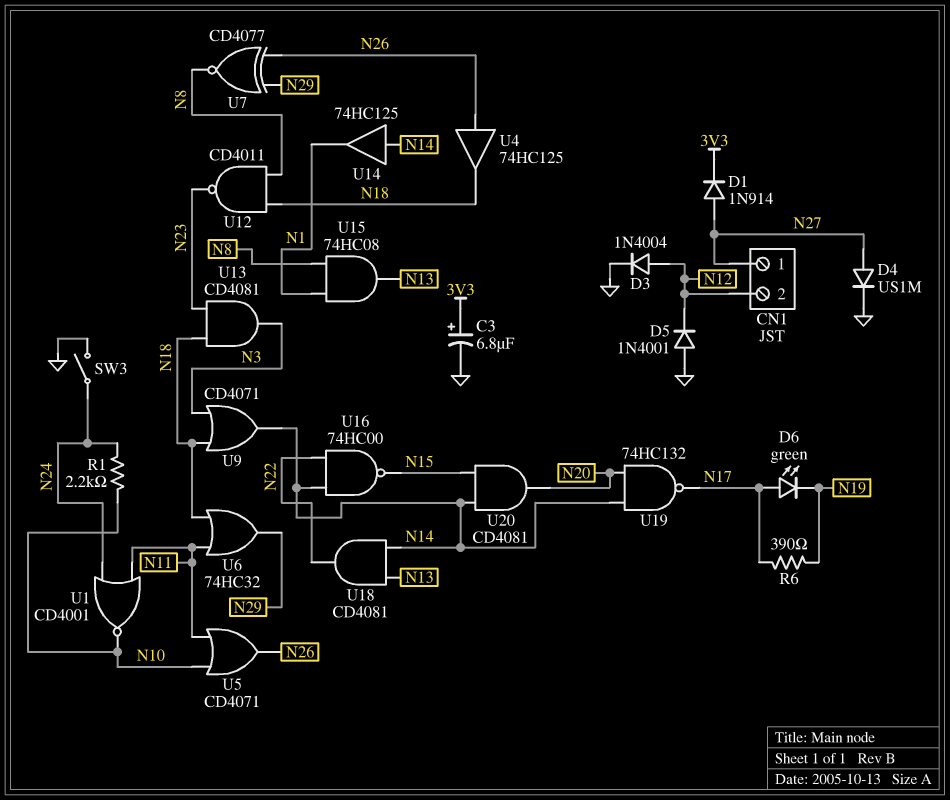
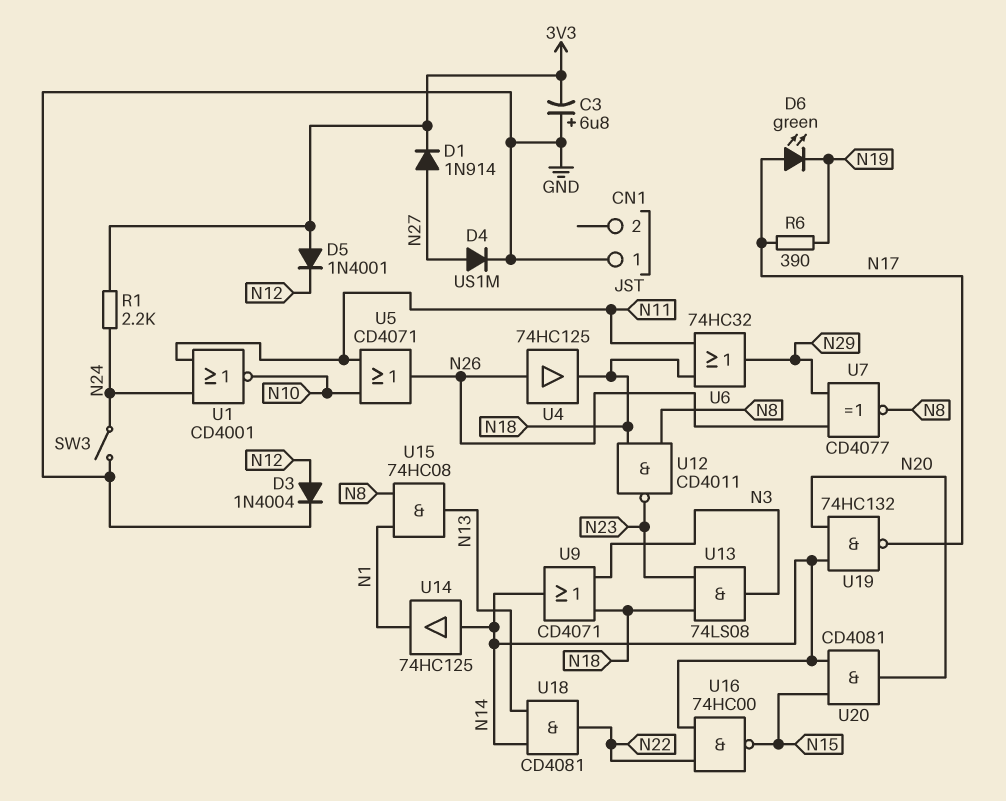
C3: 6.8uF (plus 3V3, minus GND) -> 6.8uF (plus GND, minus 3V3)
CN1 pin 1: N27 -> GND
CN1 pin 2: N12 -> none
D5: diode 1N4001 (A GND, K N12) -> diode 1N4001 (A 3V3, K N12)
R1: 2.2k (N10, N24) -> 2.2k (3V3, N24)
U13: AND CD4081 (in N18, in N23, out N3) -> AND 74LS08 (in N18, in N23, out N3)

